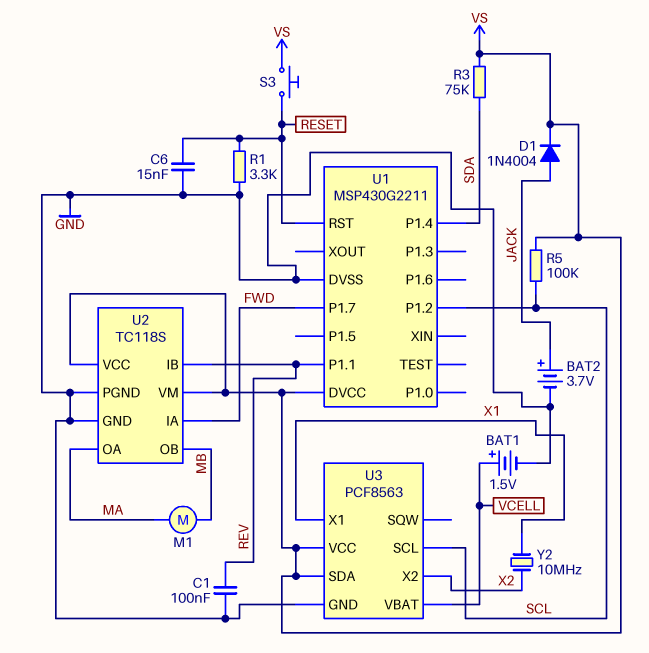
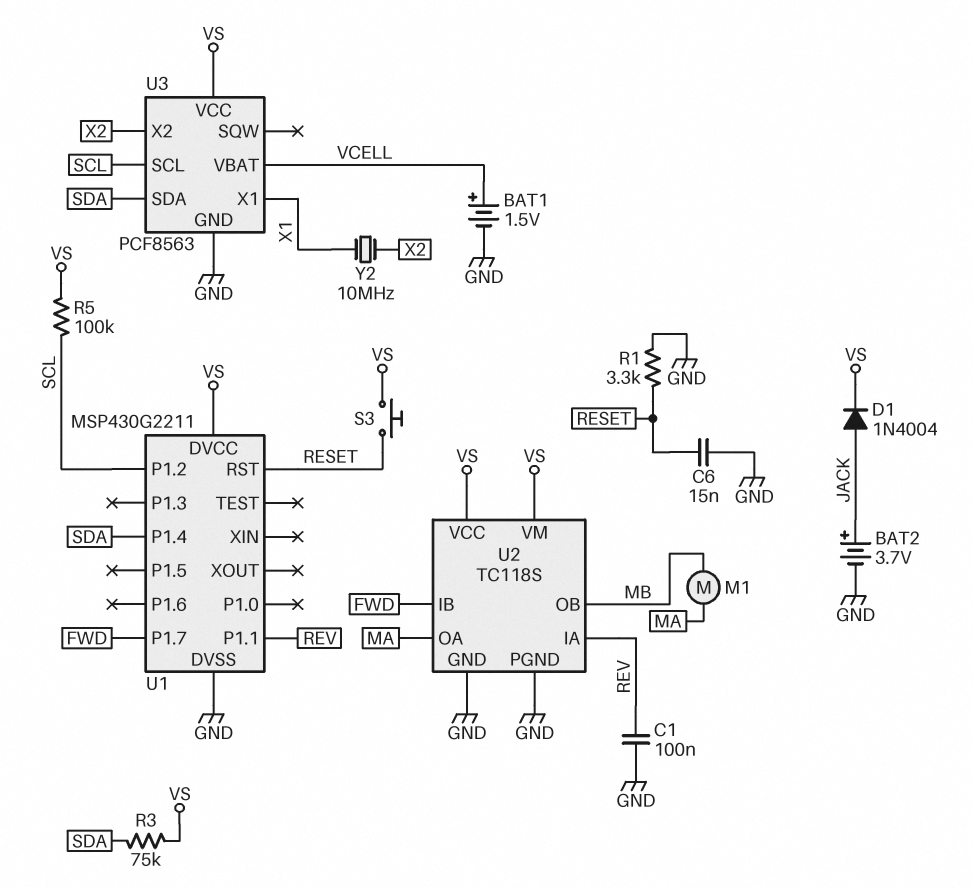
U2 pin IA: FWD -> REV
U2 pin IB: REV -> FWD
U3 pin SDA: VS -> SDA

